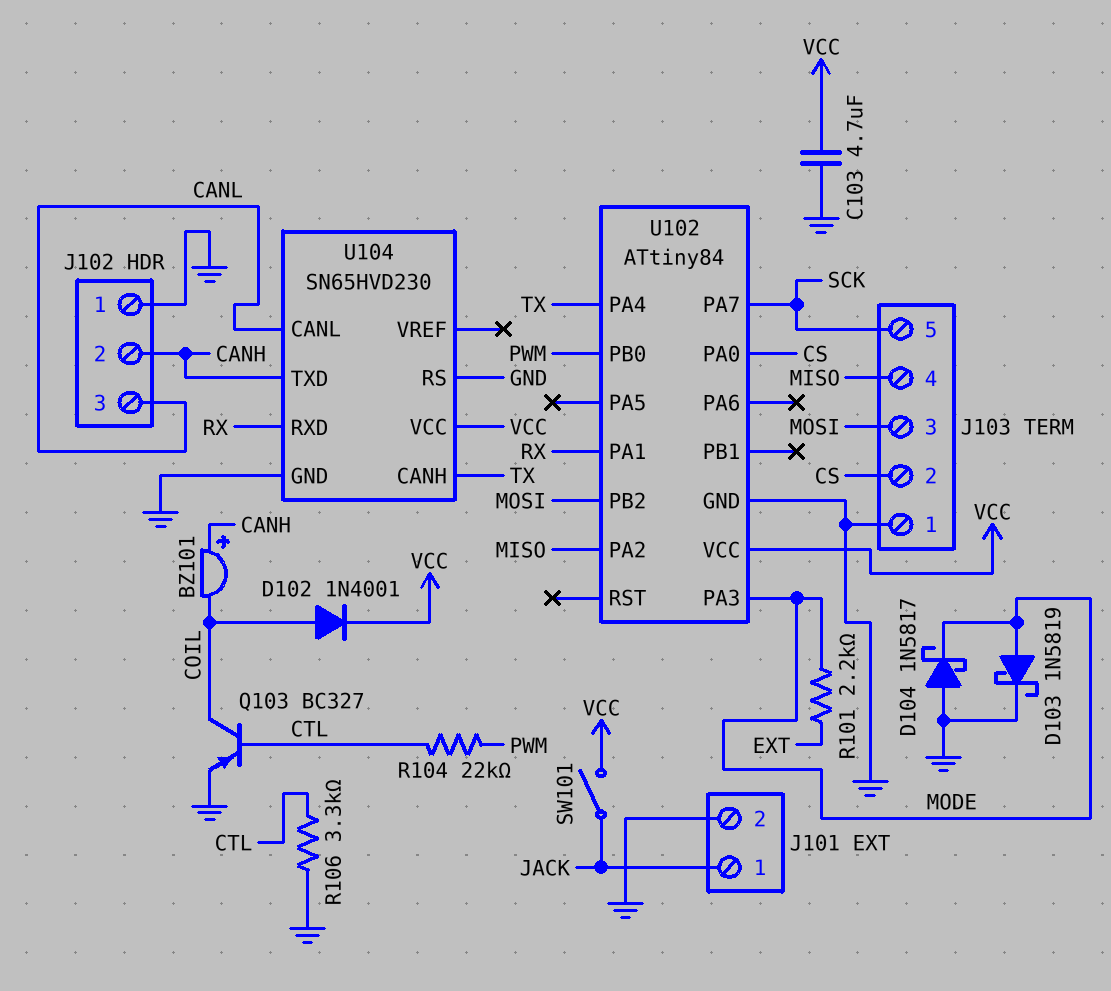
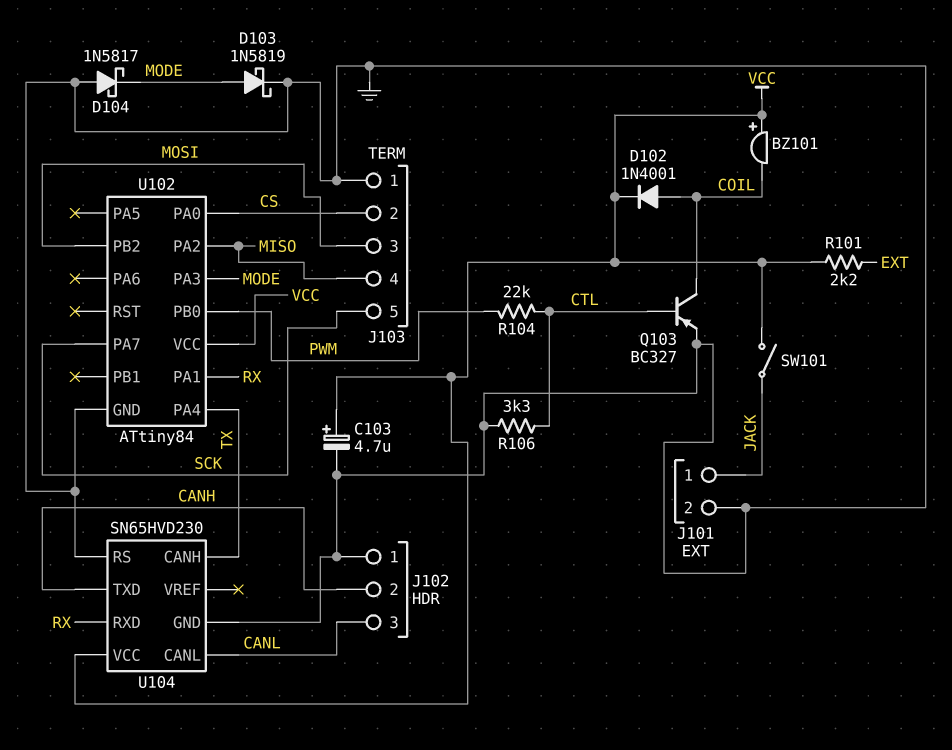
BZ101: buzzer (plus CANH, minus COIL) -> buzzer (plus VCC, minus COIL)
C103: 4.7uF (GND, VCC) -> 4.7uF (plus VCC, minus GND)
R101: 2.2k (EXT, MODE) -> 2.2k (EXT, VCC)

